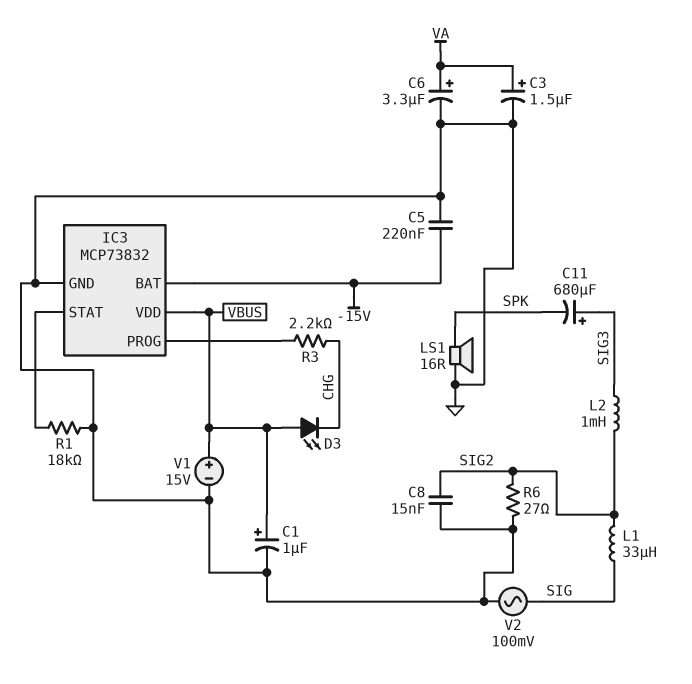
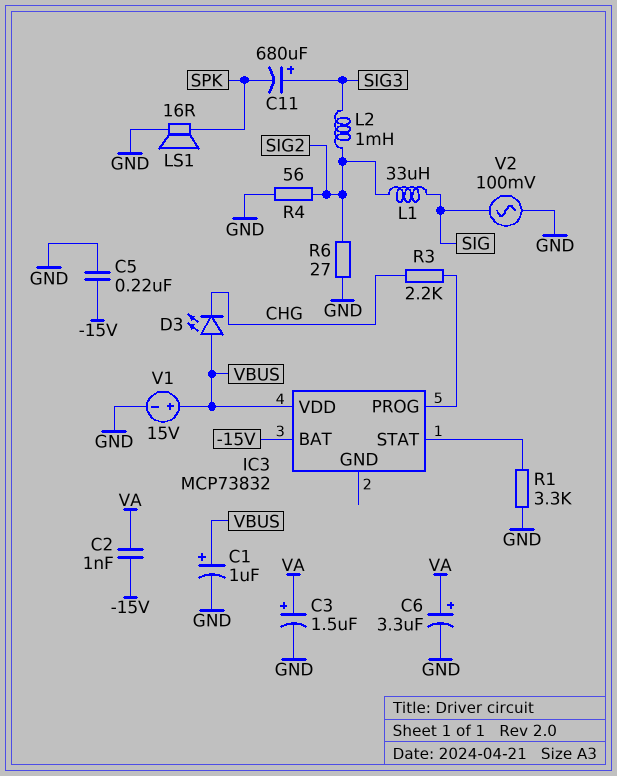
C2: none -> 1nF (-15V, VA)
C8: 15nF (GND, SIG2) -> none
IC3 pin GND: GND -> none
R1: 18k (GND, IC3/STAT) -> 3.3k (GND, IC3/STAT)
R4: none -> 56 (GND, SIG2)

